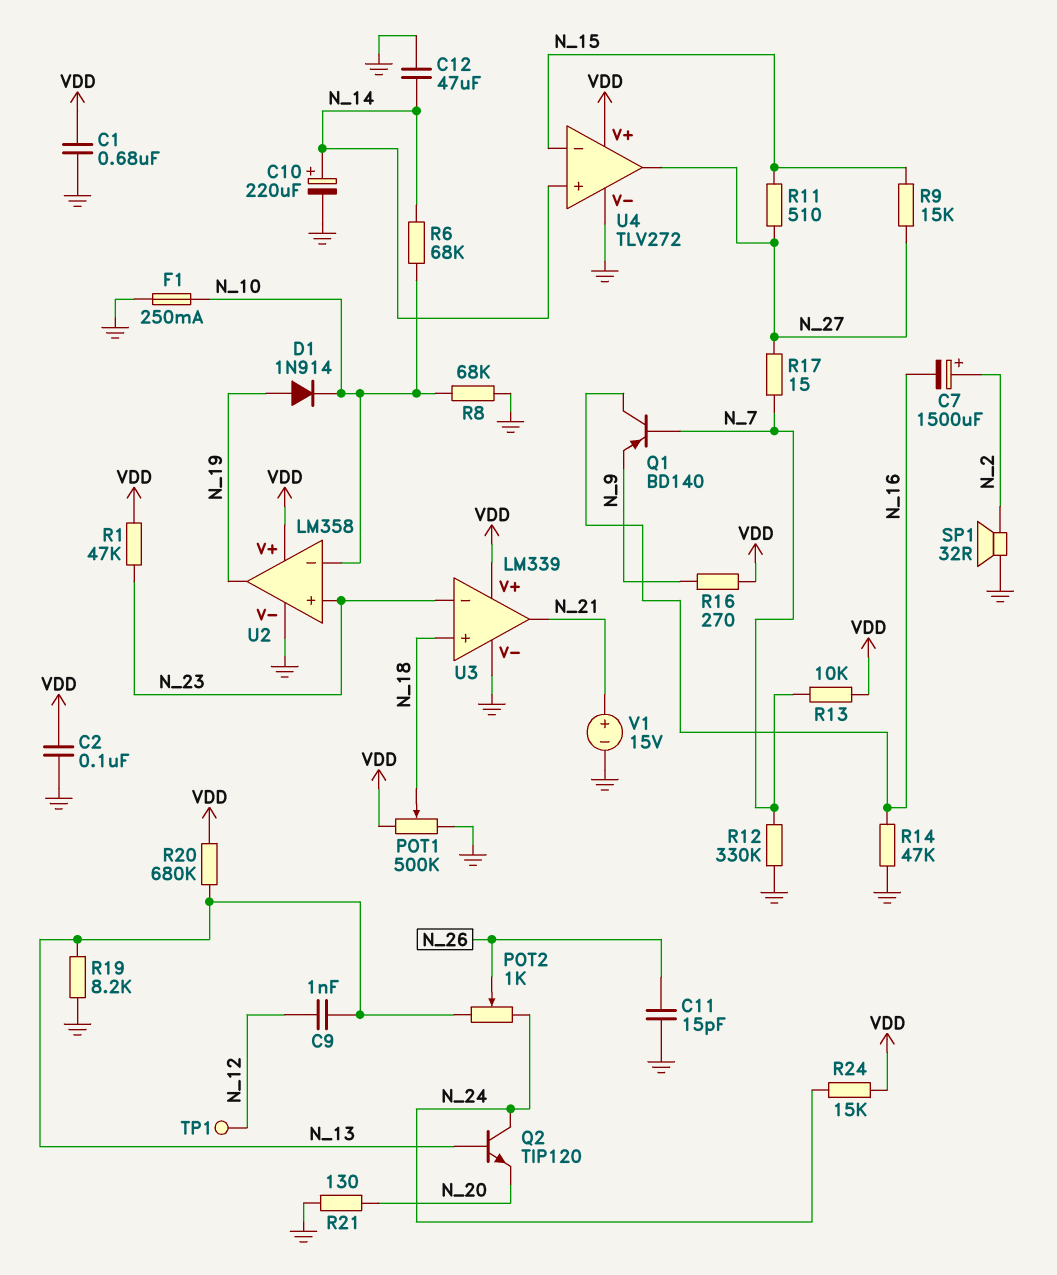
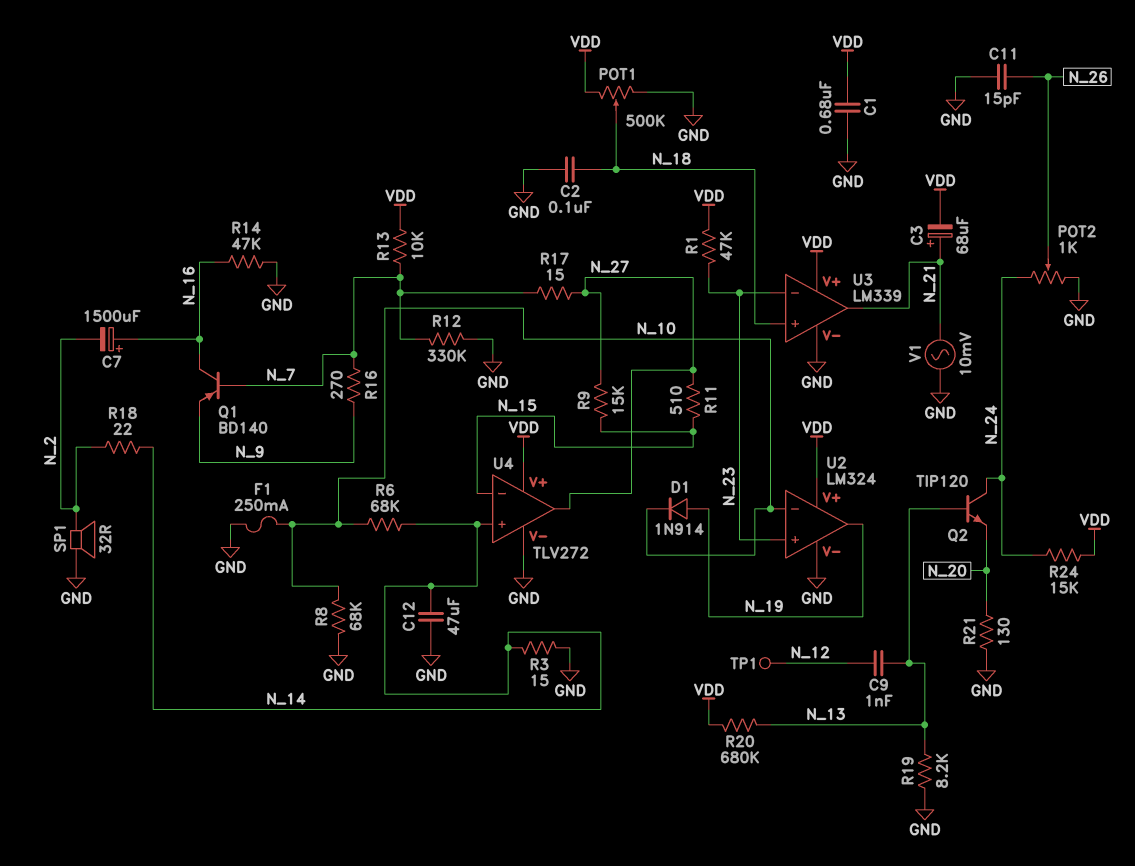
C2: 100nF (GND, VDD) -> 100nF (GND, N_18)
C3: none -> 68uF (plus N_21, minus VDD)
C7: 1500uF (plus N_2, minus N_16) -> 1500uF (plus N_16, minus N_2)
C10: 220uF (plus N_14, minus GND) -> none
POT2: 1k (N_13, N_24, wiper N_26) -> 1k (GND, N_24, wiper N_26)
R3: none -> 15 (GND, N_14)
R16: 270 (N_9, VDD) -> 270 (N_7, N_9)
R18: none -> 22 (N_2, N_14)
U2: LM358 -> LM324
V1: 15V (plus N_21, minus GND) -> AC 10mV (GND, N_21)

